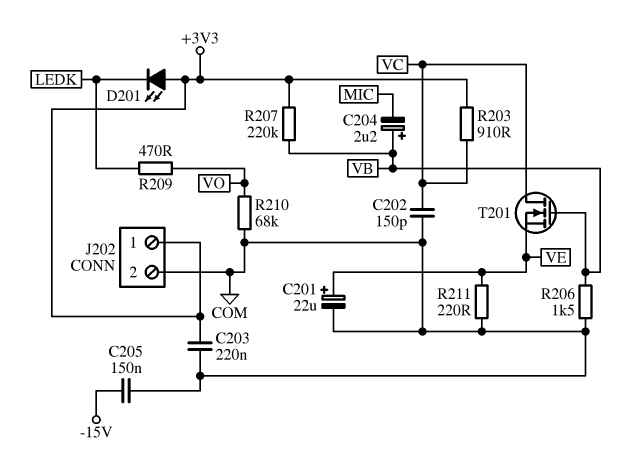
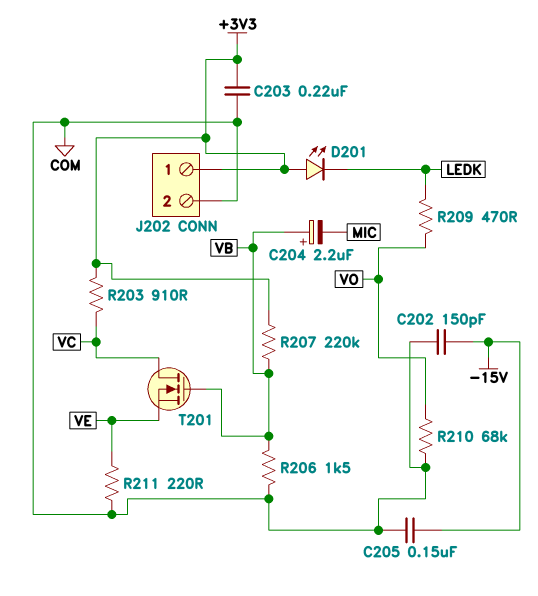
C201: 22uF (plus VE, minus COM) -> none
C202: 150pF (COM, VC) -> 150pF (-15V, COM)

